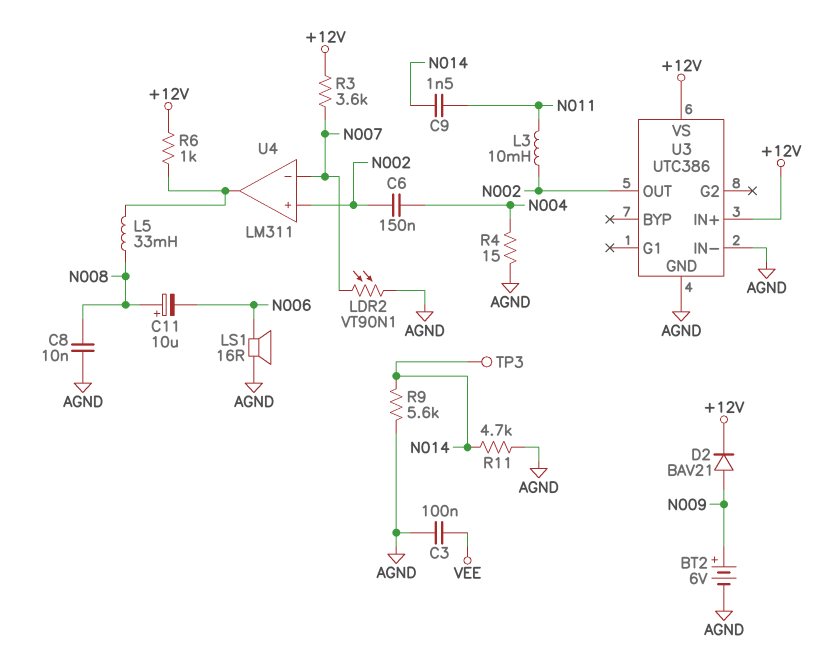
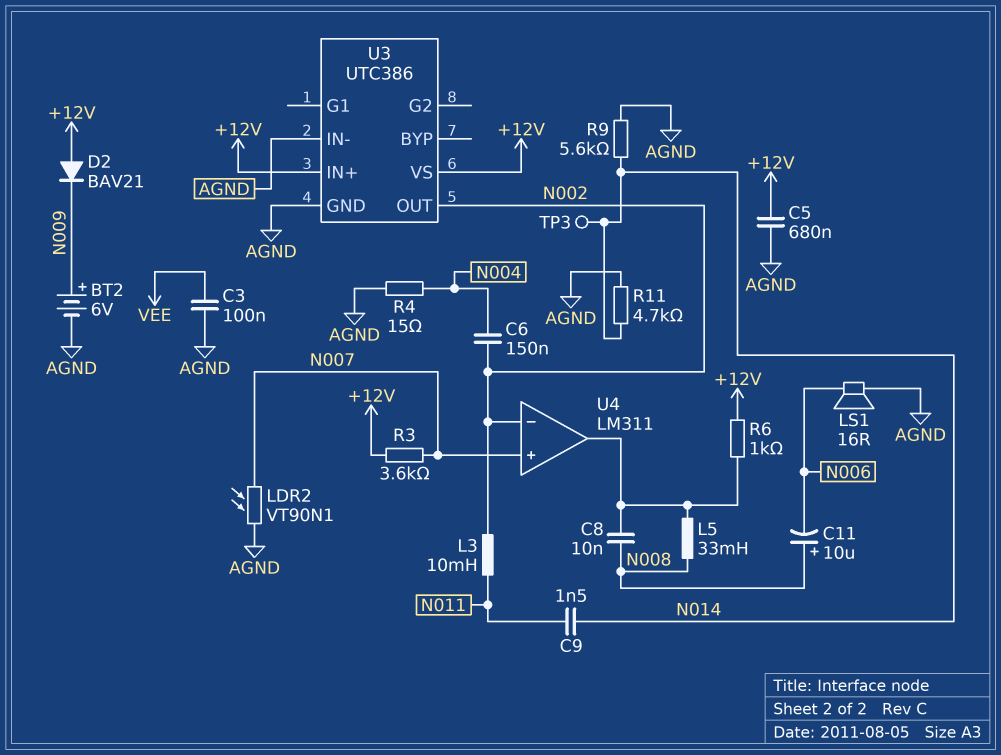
C5: none -> 680nF (+12V, AGND)
C8: 10nF (AGND, N008) -> 10nF (N008, U4/out)
D2: diode BAV21 (A N009, K +12V) -> diode BAV21 (A +12V, K N009)
U4 pin in+: N002 -> N007
U4 pin in-: N007 -> N002

